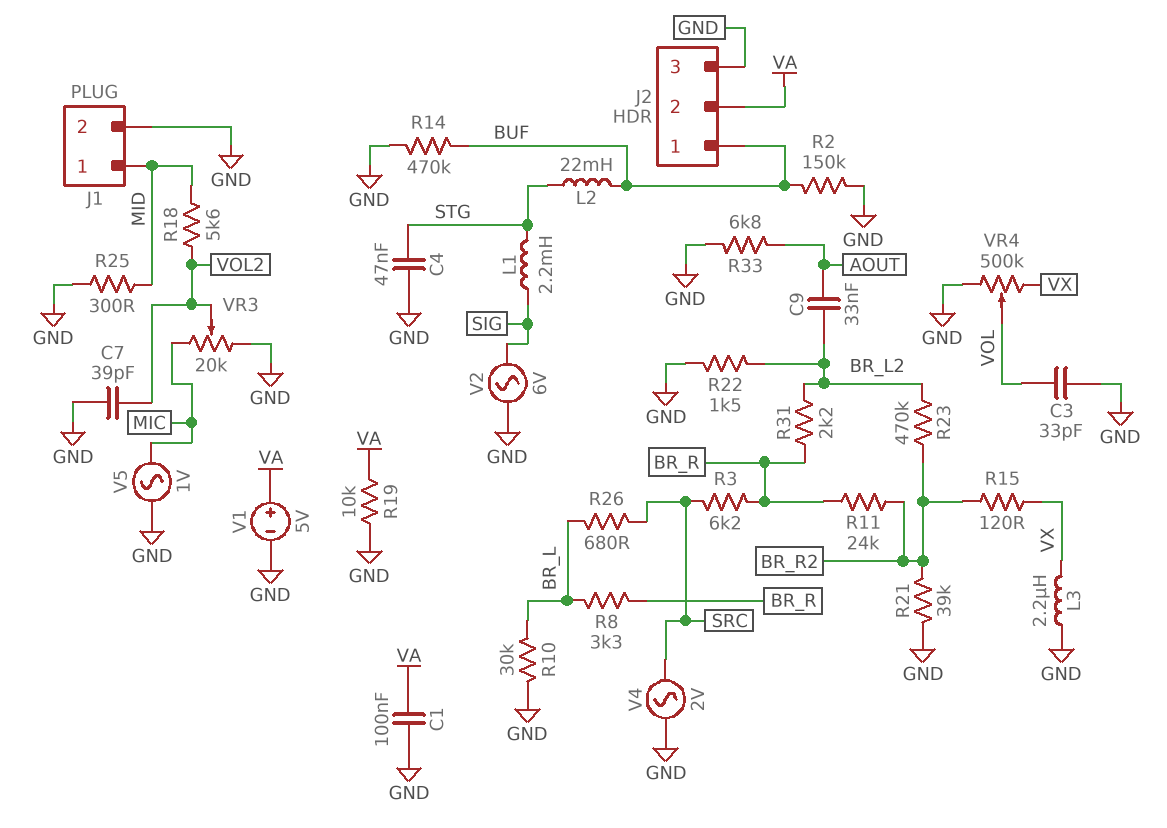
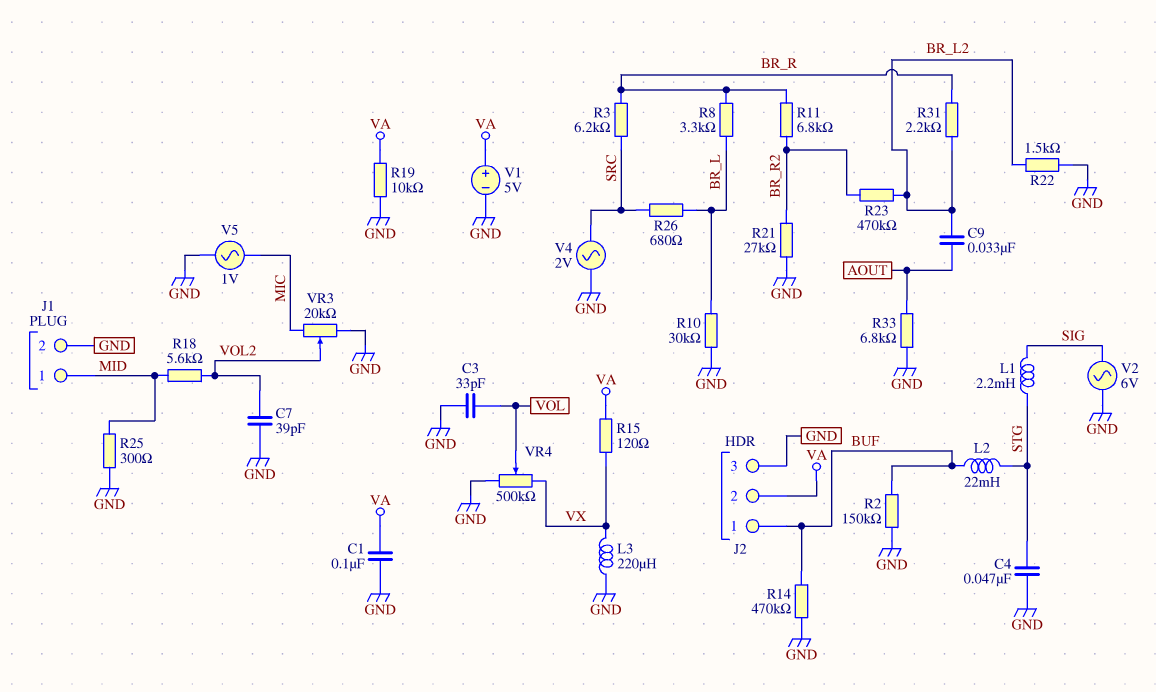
L3: 2.2uH (GND, VX) -> 220uH (GND, VX)
R11: 24k (BR_R, BR_R2) -> 6.8k (BR_R, BR_R2)
R15: 120 (BR_R2, VX) -> 120 (VA, VX)
R21: 39k (BR_R2, GND) -> 27k (BR_R2, GND)

